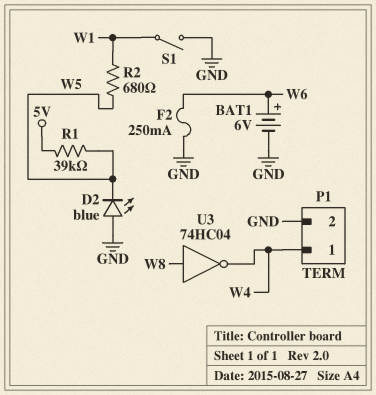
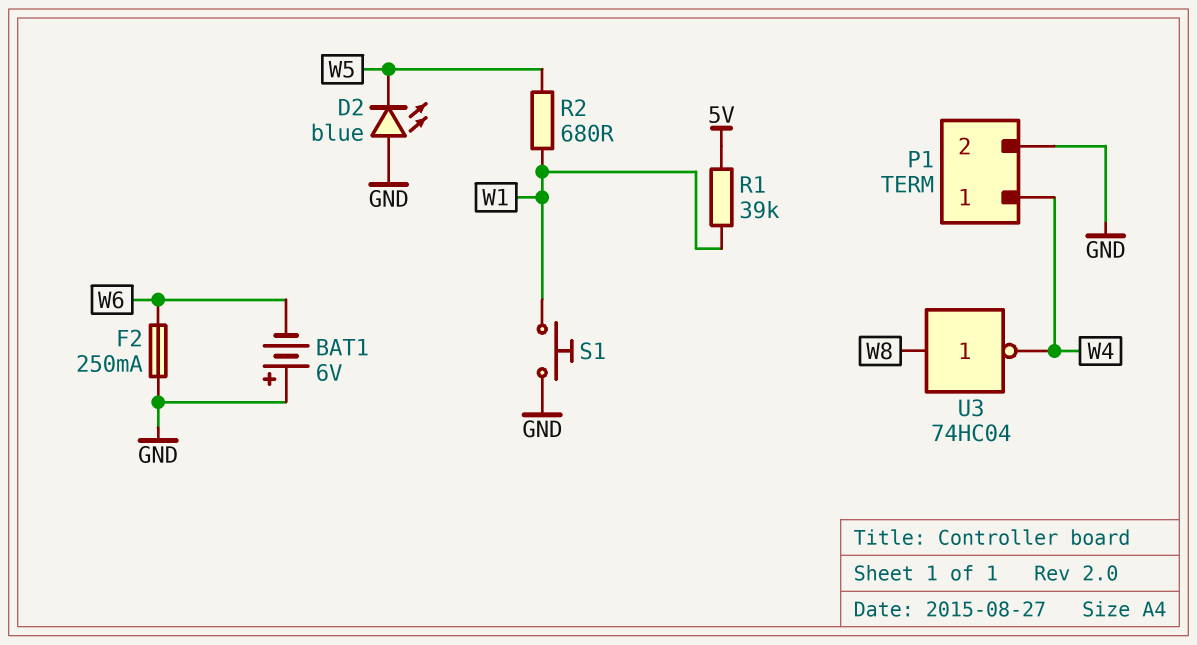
BAT1: 6V (plus W6, minus GND) -> 6V (plus GND, minus W6)
R1: 39k (5V, W5) -> 39k (5V, W1)
S1: switch (GND, W1) -> button (GND, W1)

